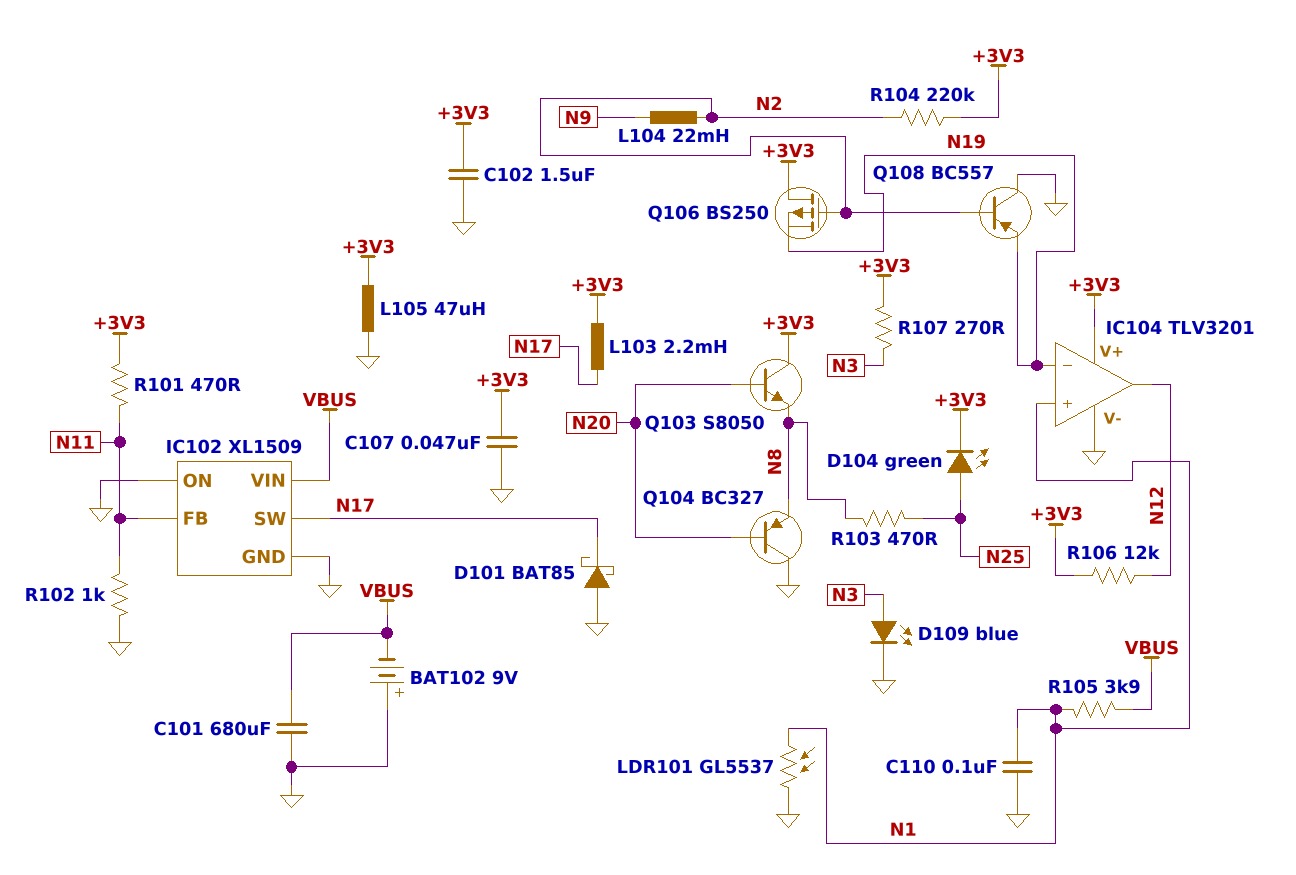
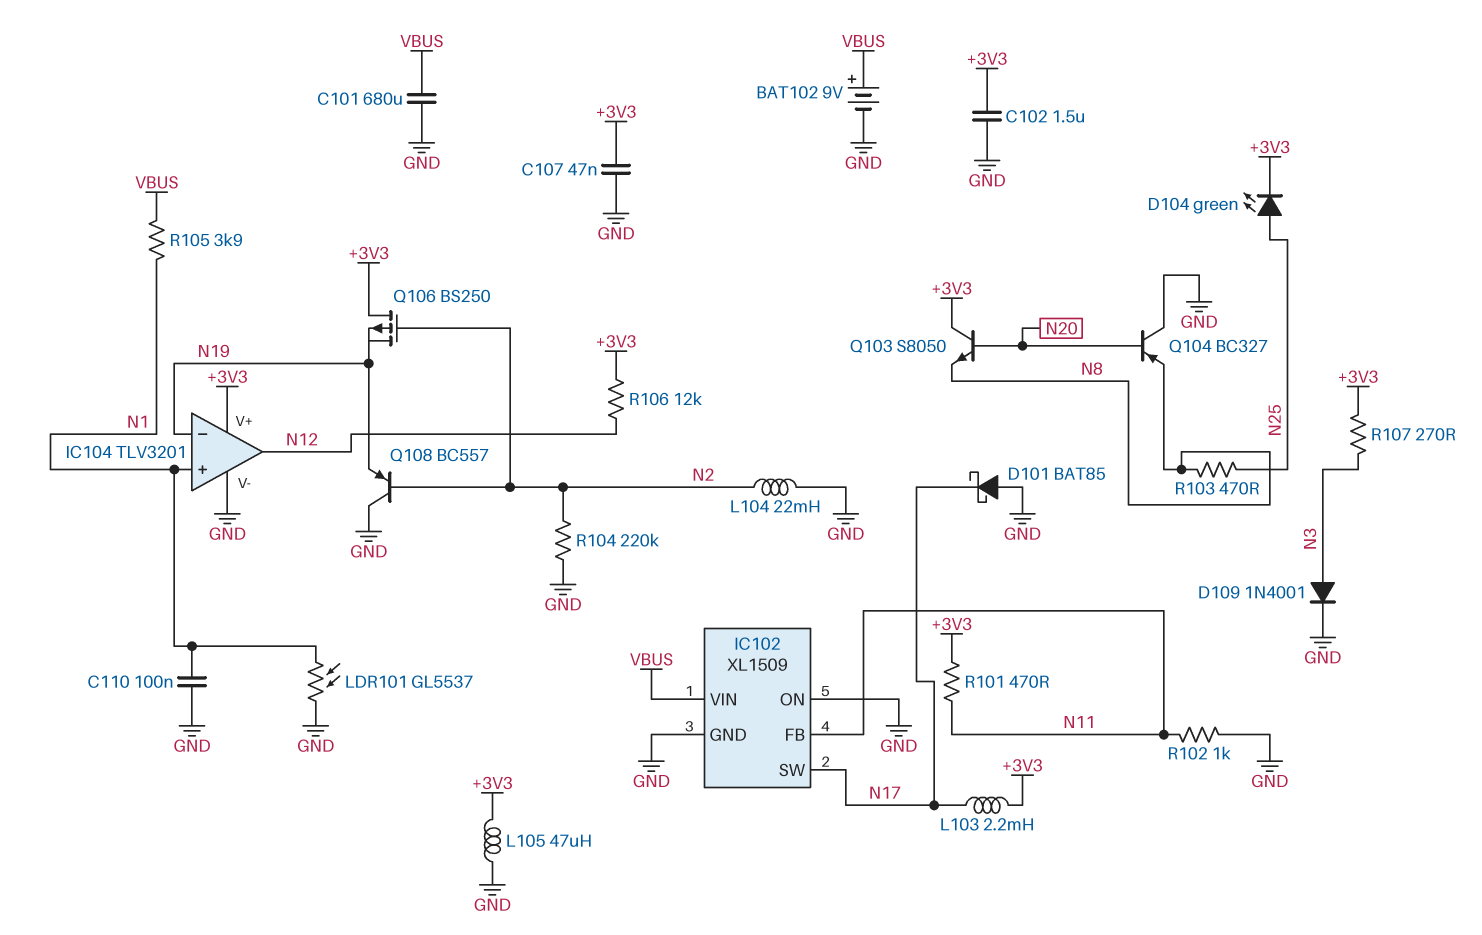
BAT102: 9V (plus GND, minus VBUS) -> 9V (plus VBUS, minus GND)
D109: LED blue (A N3, K GND) -> diode 1N4001 (A N3, K GND)
L104: 22mH (N2, N9) -> 22mH (GND, N2)
R104: 220k (+3V3, N2) -> 220k (GND, N2)

